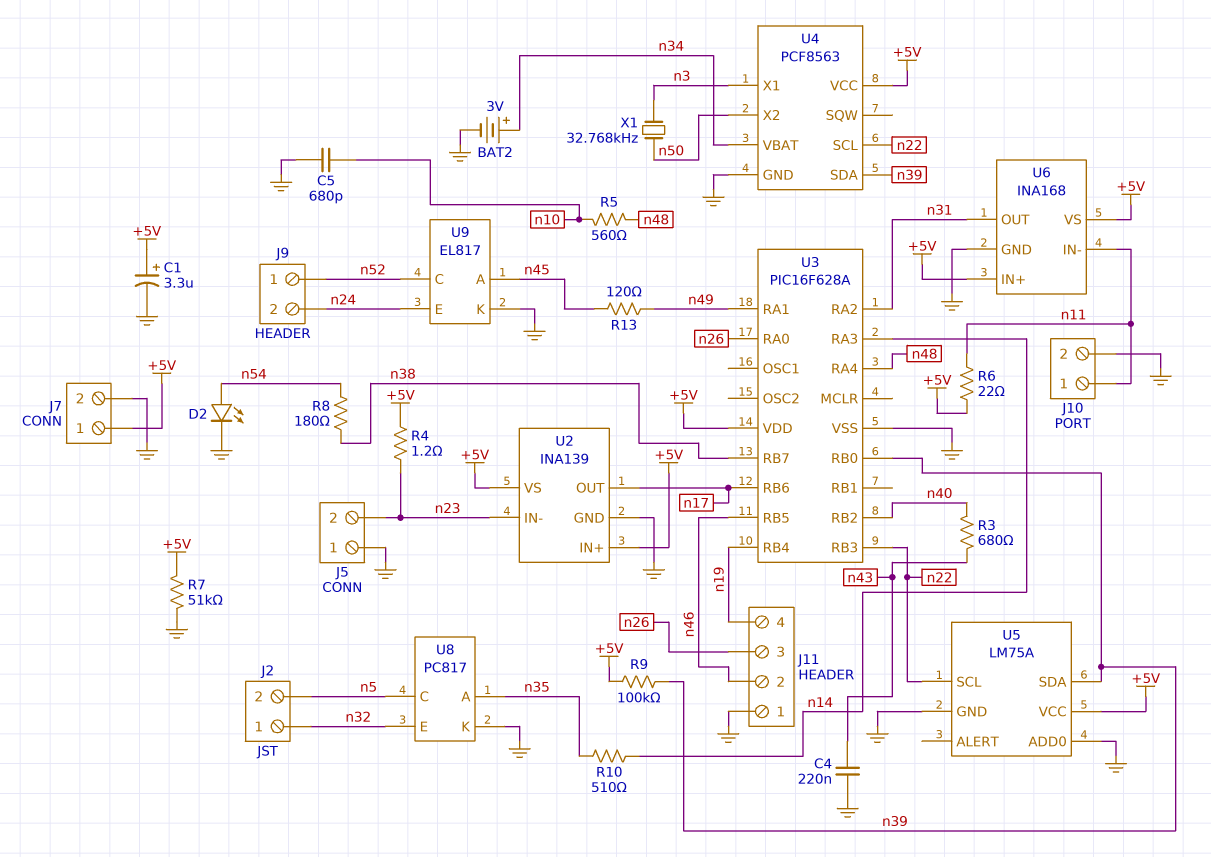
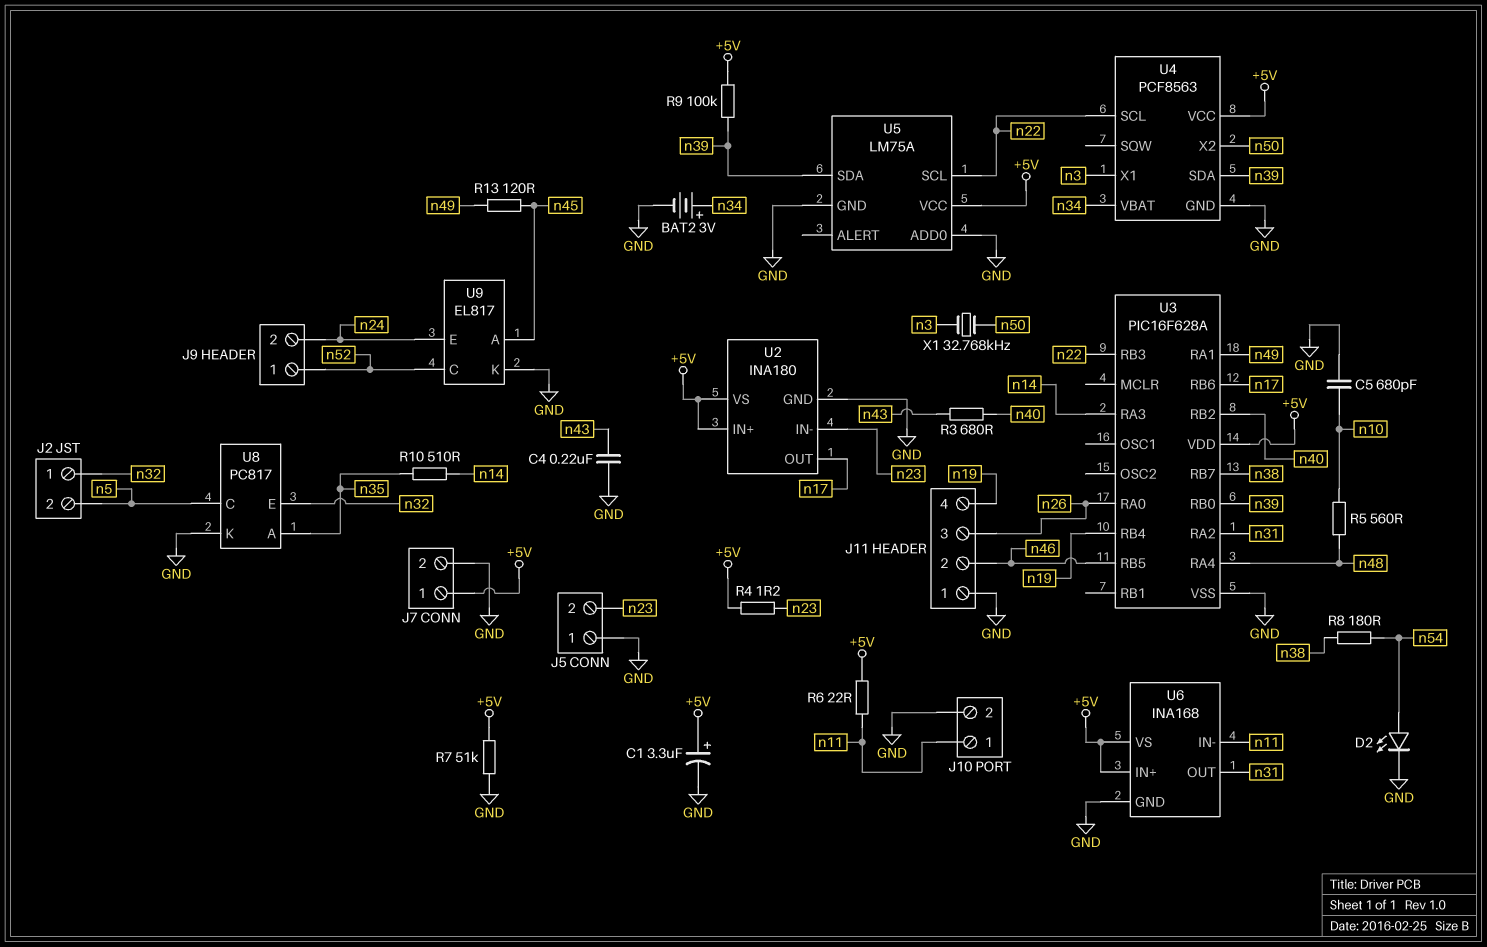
U2: INA139 -> INA180

